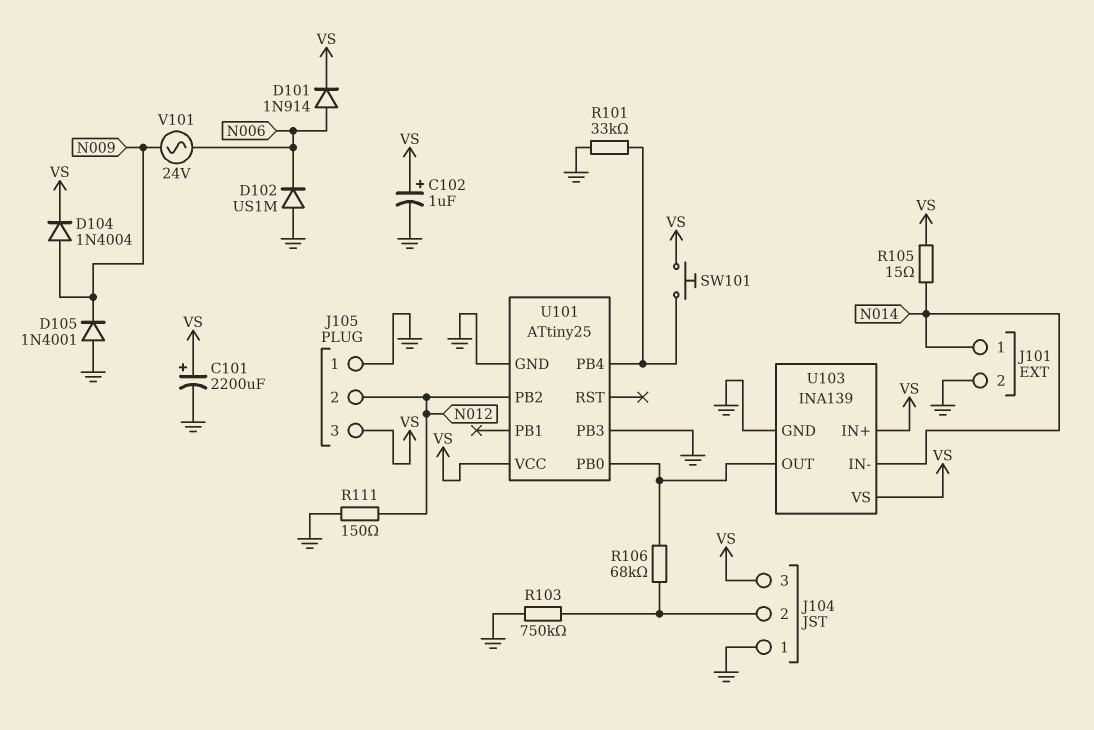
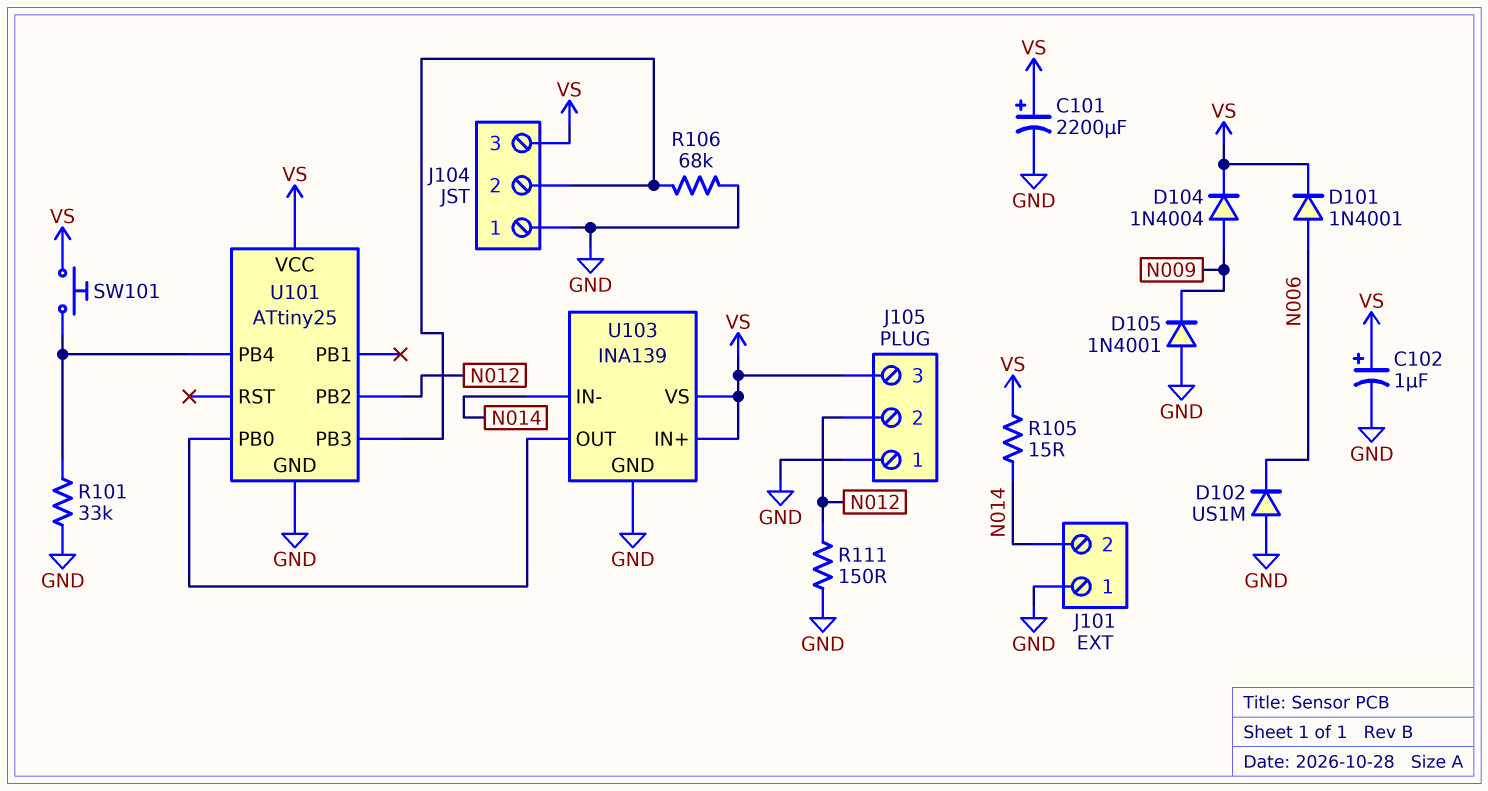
D101: diode 1N914 (A N006, K VS) -> diode 1N4001 (A N006, K VS)
J101 pin 1: N014 -> GND
J101 pin 2: GND -> N014
R103: 750k (GND, J104/2) -> none
R106: 68k (J104/2, U101/PB0) -> 68k (GND, J104/2)
U101 pin PB3: GND -> J104/2
V101: AC 24V (N006, N009) -> none

